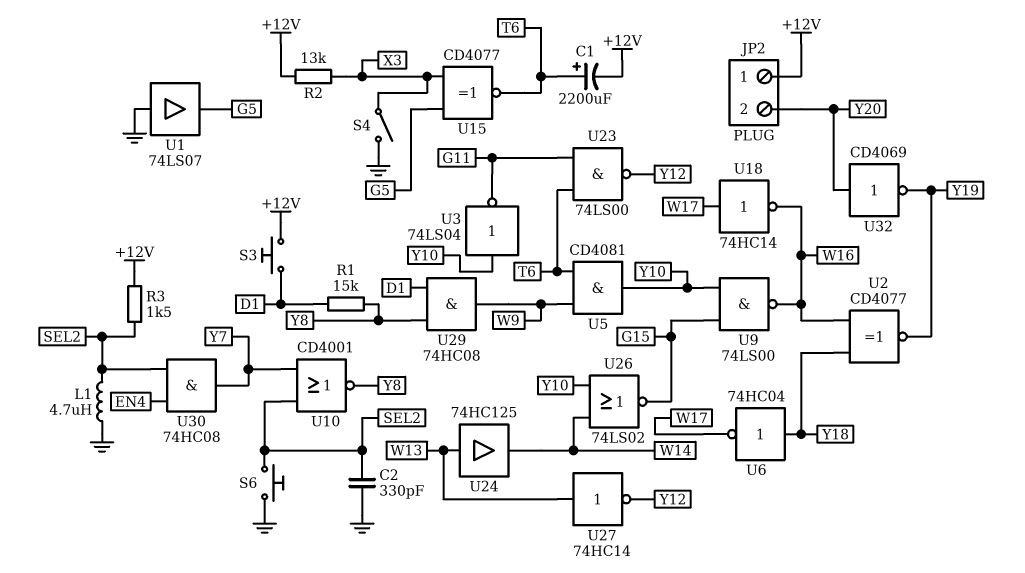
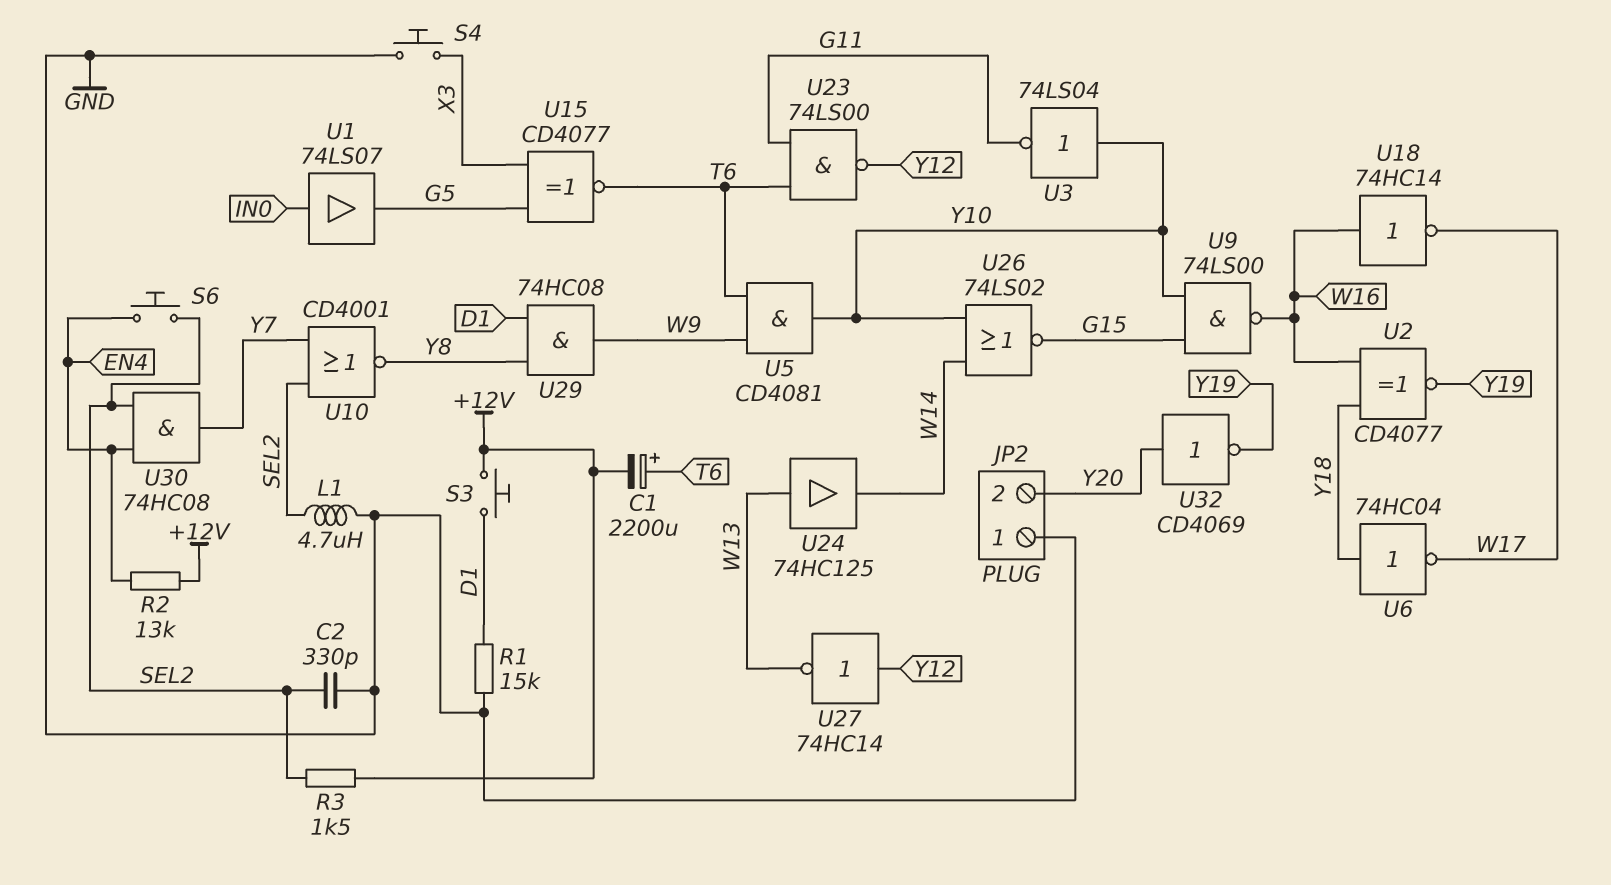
JP2 pin 1: +12V -> GND
R1: 15k (D1, Y8) -> 15k (D1, GND)
R2: 13k (+12V, X3) -> 13k (+12V, EN4)
S4: switch (GND, X3) -> button (GND, X3)
S6: button (GND, SEL2) -> button (EN4, SEL2)
U1: buffer 74LS07 (in GND, out G5) -> buffer 74LS07 (in IN0, out G5)
U18: NOT 74HC14 (in W17, out W16) -> NOT 74HC14 (in W16, out W17)
U27: NOT 74HC14 (in W13, out Y12) -> NOT 74HC14 (in Y12, out W13)

